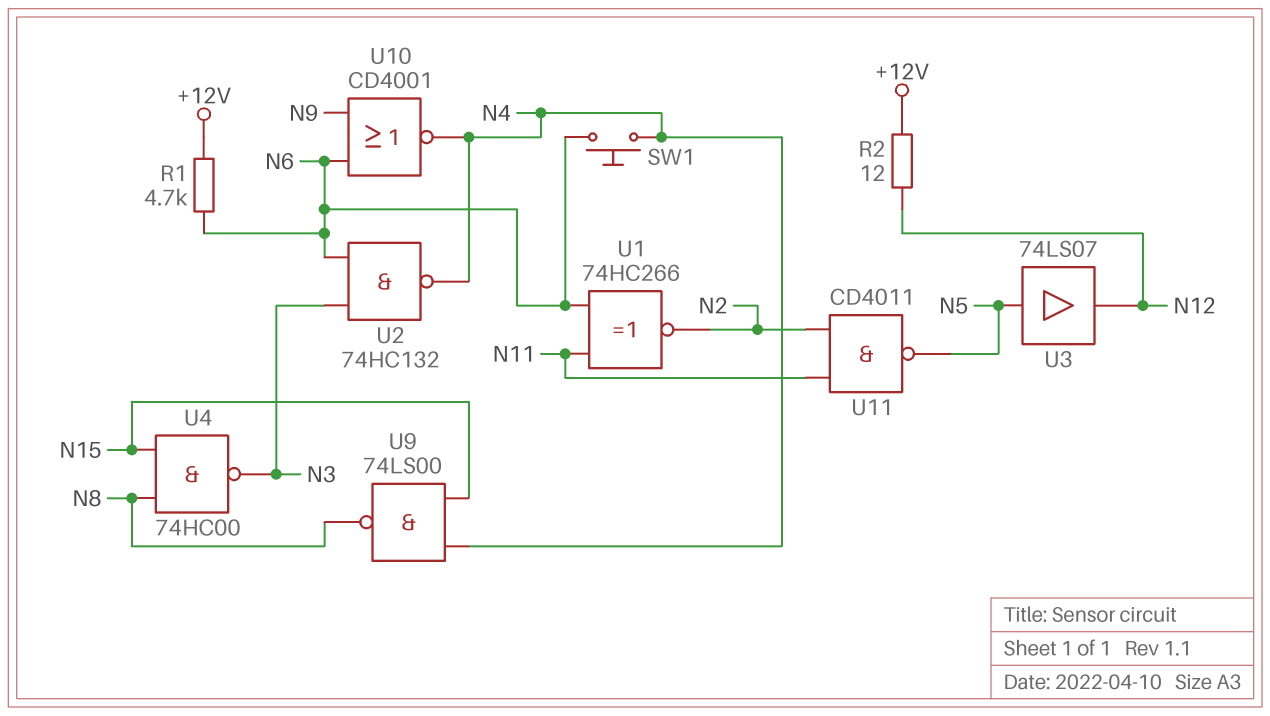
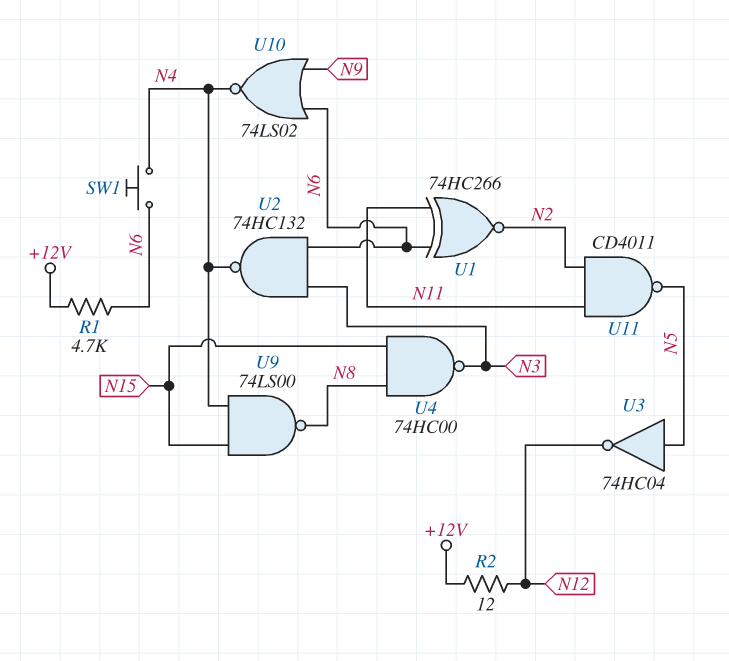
U3: buffer 74LS07 (in N5, out N12) -> NOT 74HC04 (in N5, out N12)
U10: NOR CD4001 (in N6, in N9, out N4) -> NOR 74LS02 (in N6, in N9, out N4)

